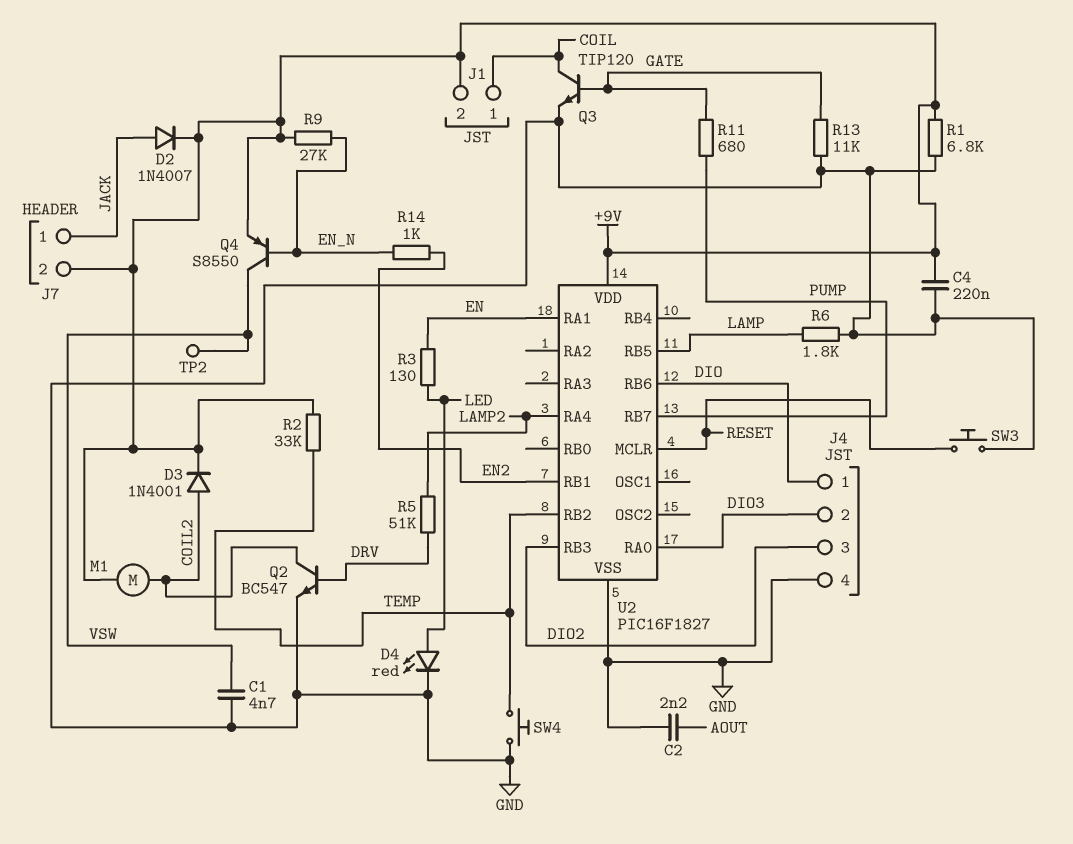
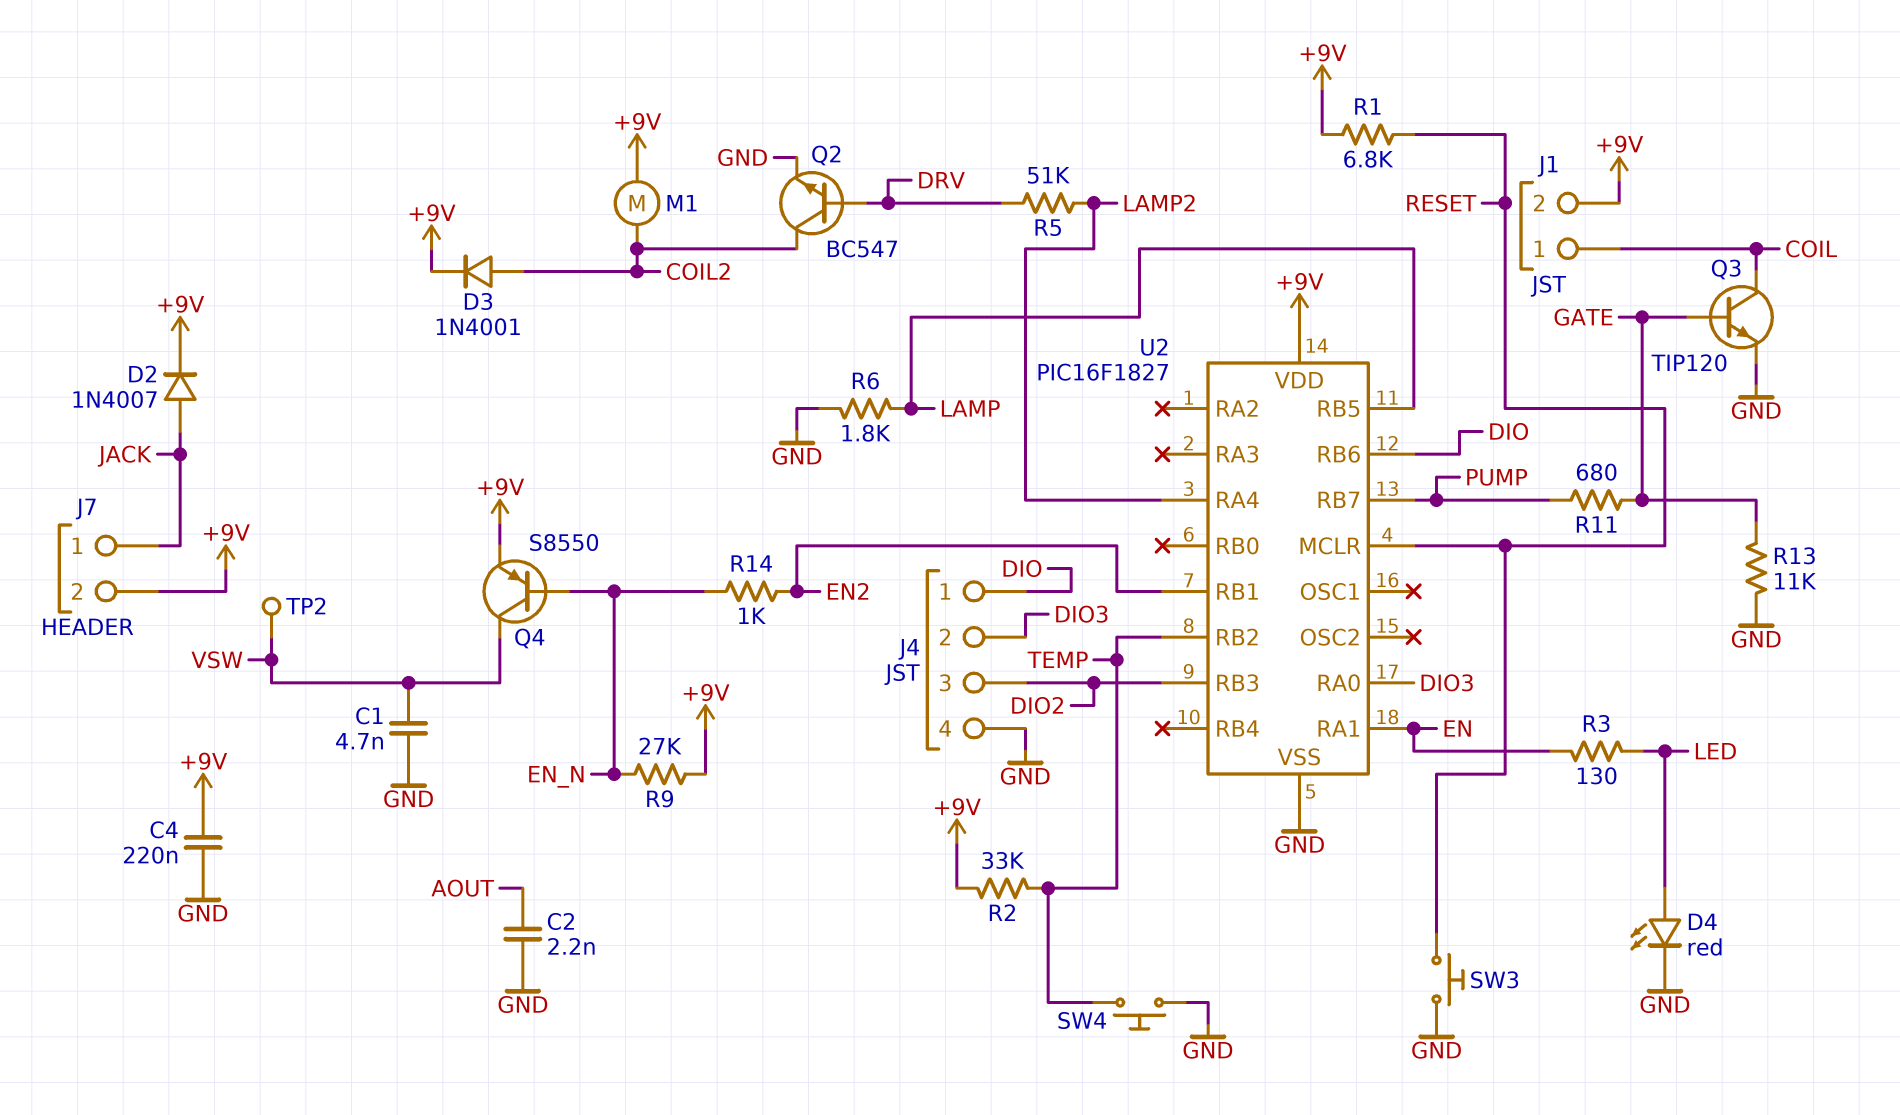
R1: 6.8k (+9V, GND) -> 6.8k (+9V, RESET)

